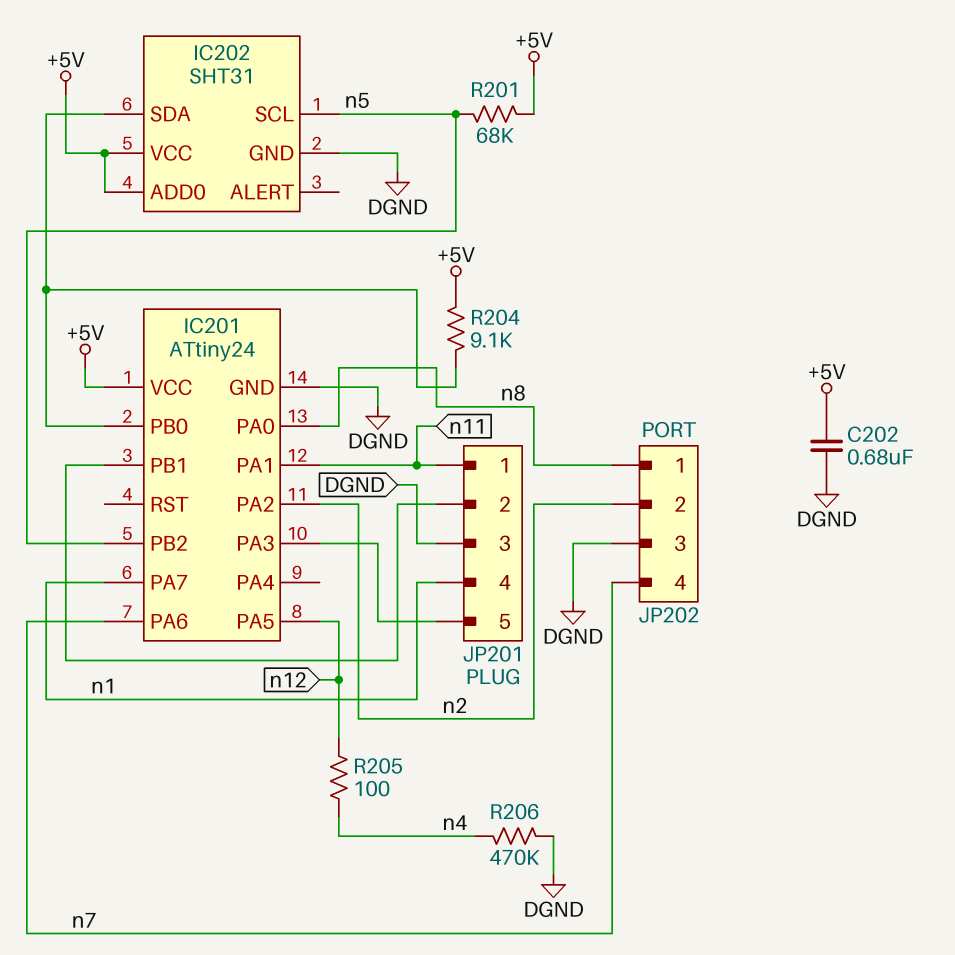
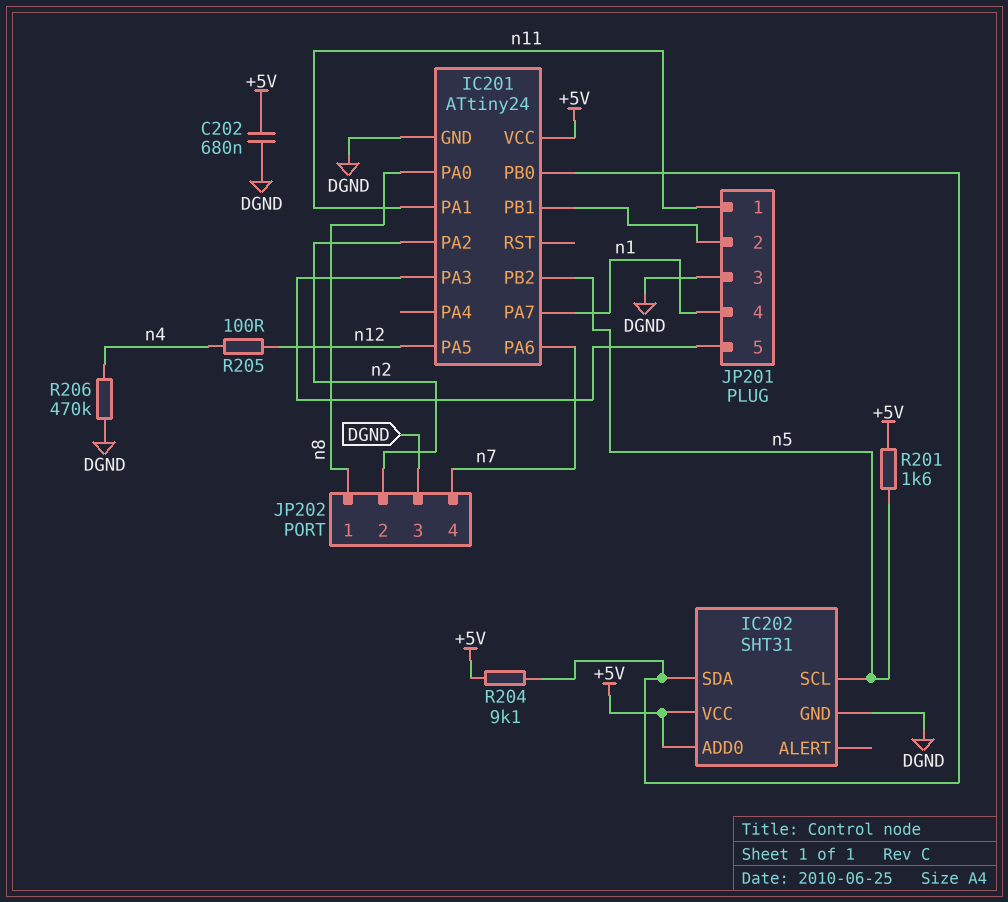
R201: 68k (+5V, n5) -> 1.6k (+5V, n5)

